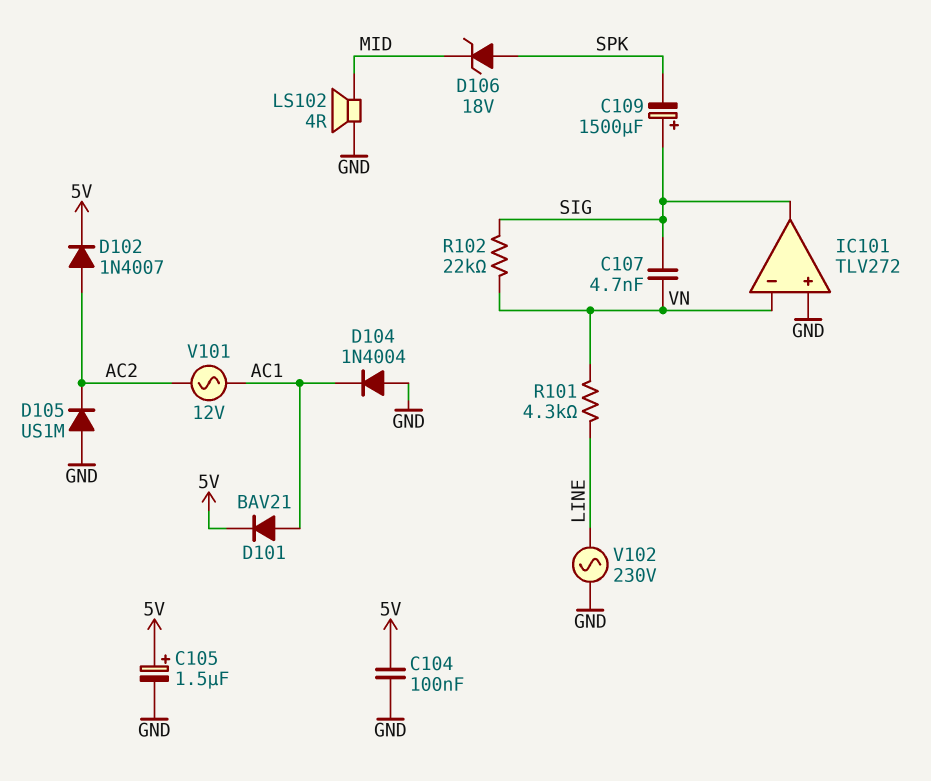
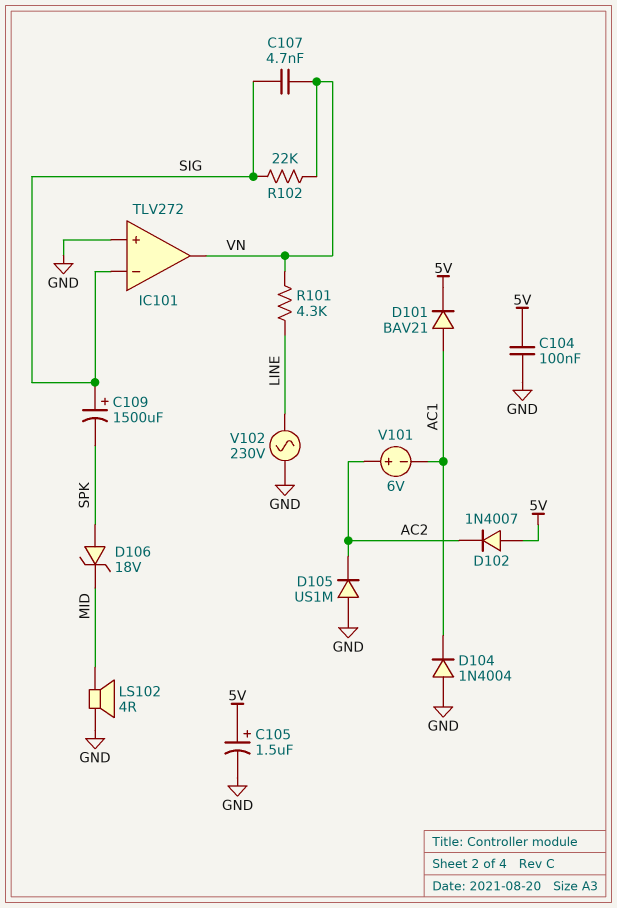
D102: diode 1N4007 (A AC2, K 5V) -> diode 1N4007 (A 5V, K AC2)
IC101 pin in-: VN -> SIG
IC101 pin out: SIG -> VN
V101: AC 12V (AC1, AC2) -> 6V (plus AC2, minus AC1)

